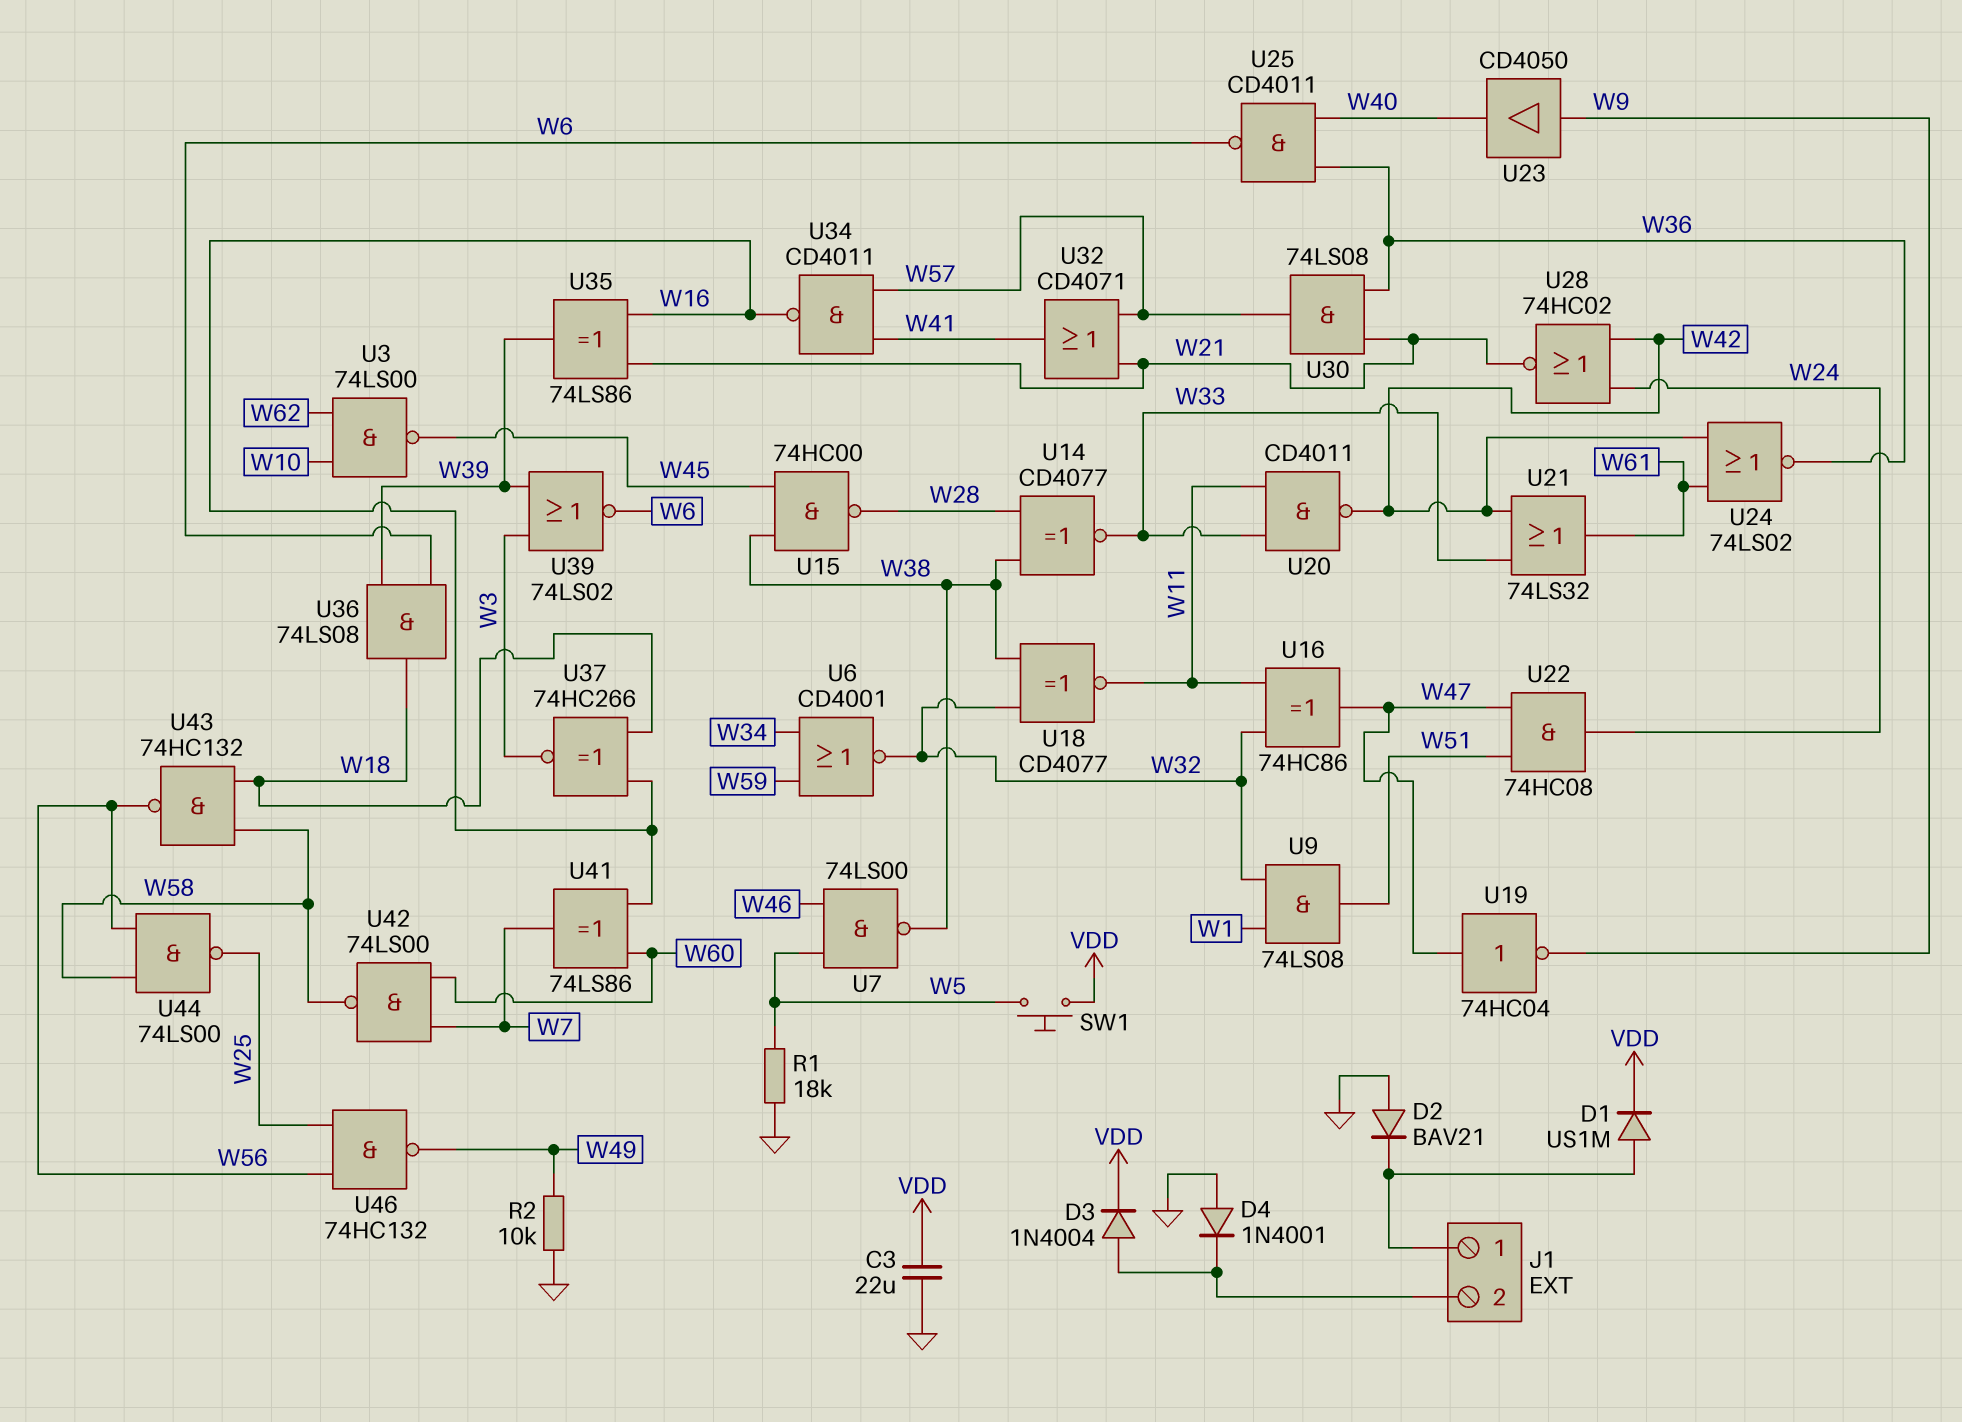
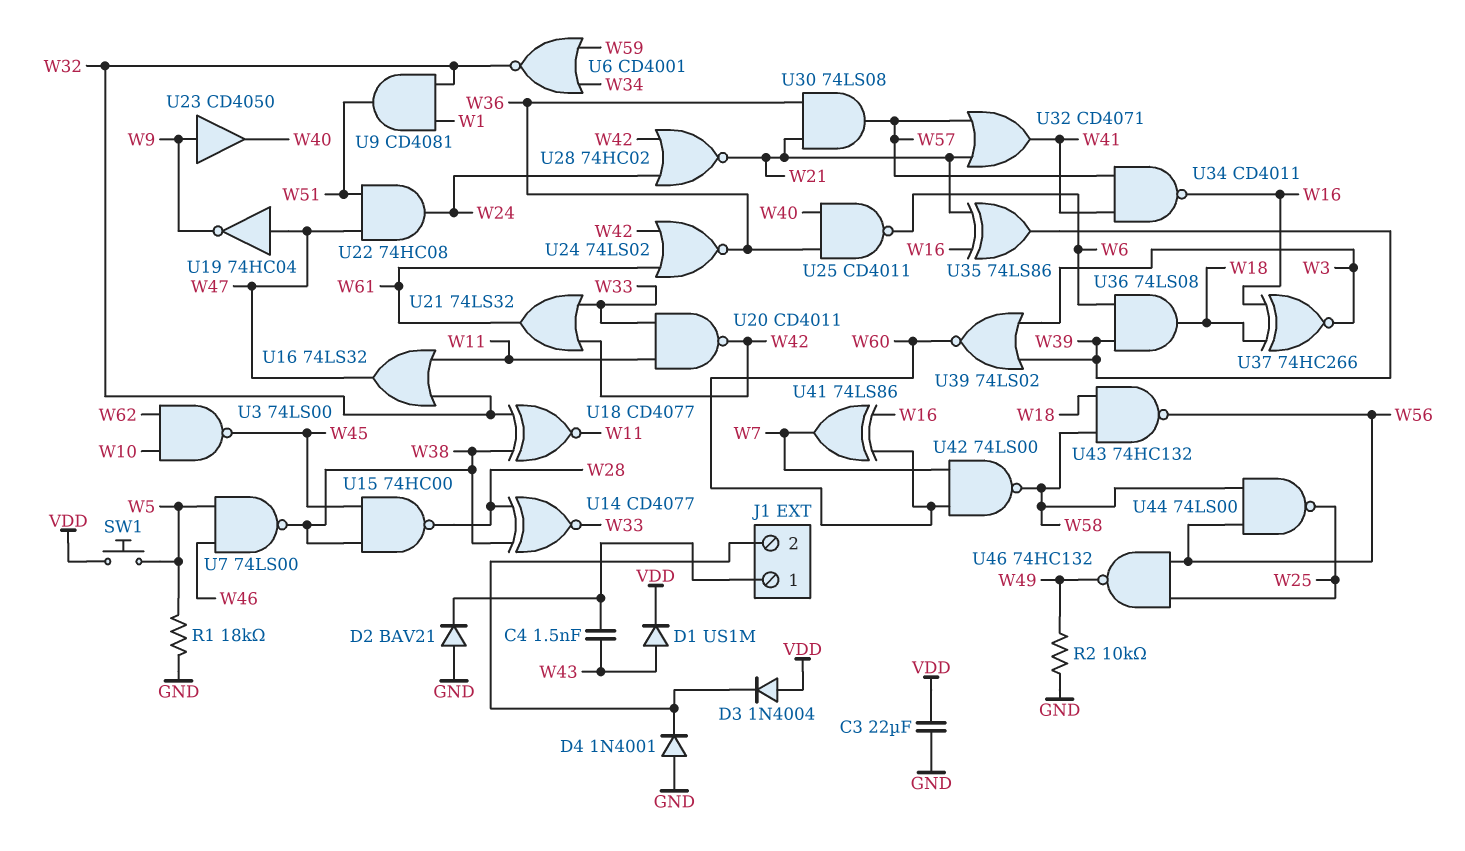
C4: none -> 1.5nF (J1/1, W43)
D1: diode US1M (A J1/1, K VDD) -> diode US1M (A W43, K VDD)
D3: diode 1N4004 (A J1/2, K VDD) -> diode 1N4004 (A VDD, K J1/2)
U9: AND 74LS08 (in W1, in W32, out W51) -> AND CD4081 (in W1, in W32, out W51)
U16: XOR 74HC86 (in W11, in W32, out W47) -> OR 74LS32 (in W11, in W32, out W47)
U39: NOR 74LS02 (in W3, in W39, out W6) -> NOR 74LS02 (in W3, in W39, out W60)

